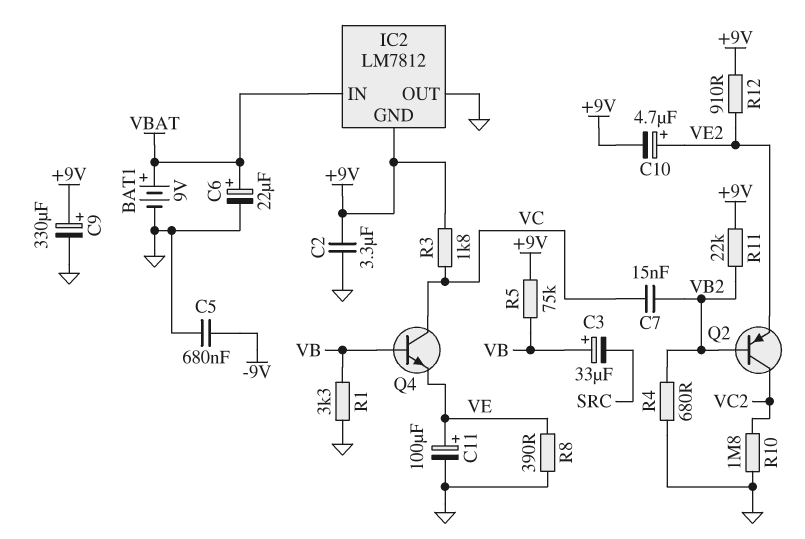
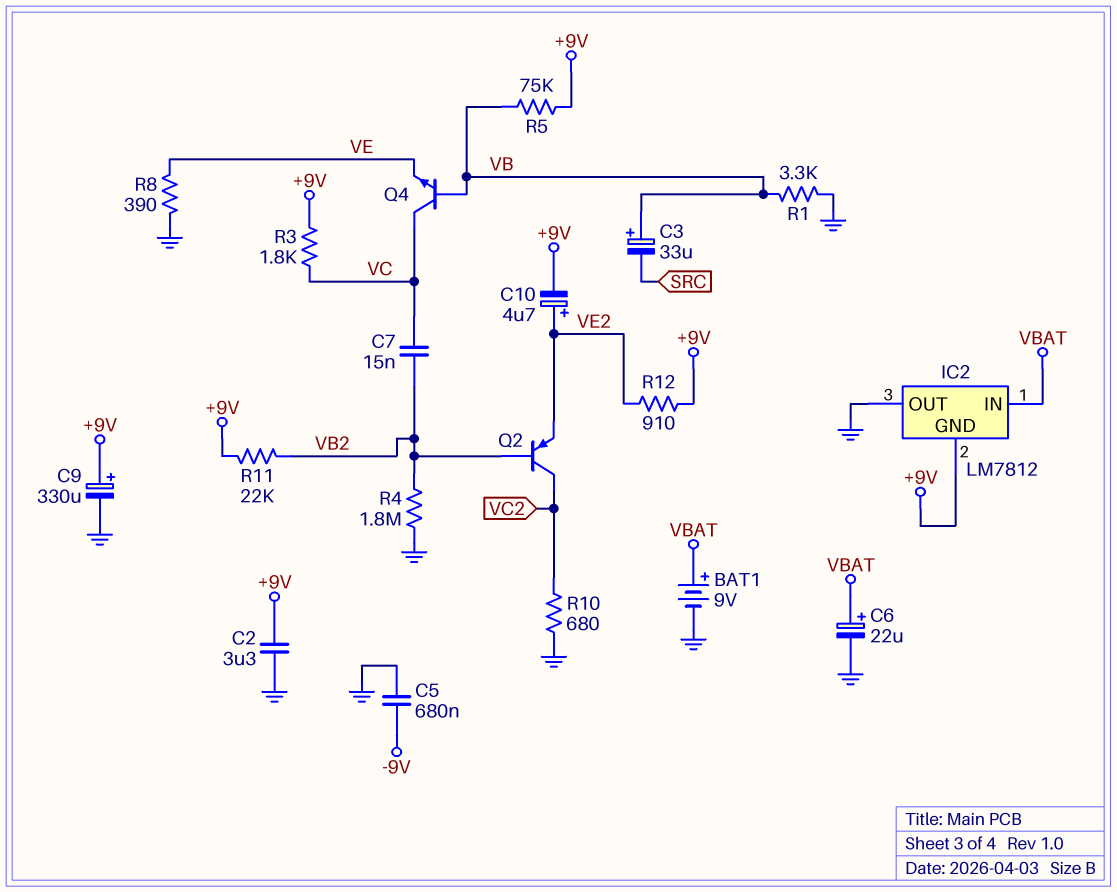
C11: 100uF (plus VE, minus GND) -> none
R4: 680 (GND, VB2) -> 1.8M (GND, VB2)
R10: 1.8M (GND, VC2) -> 680 (GND, VC2)

